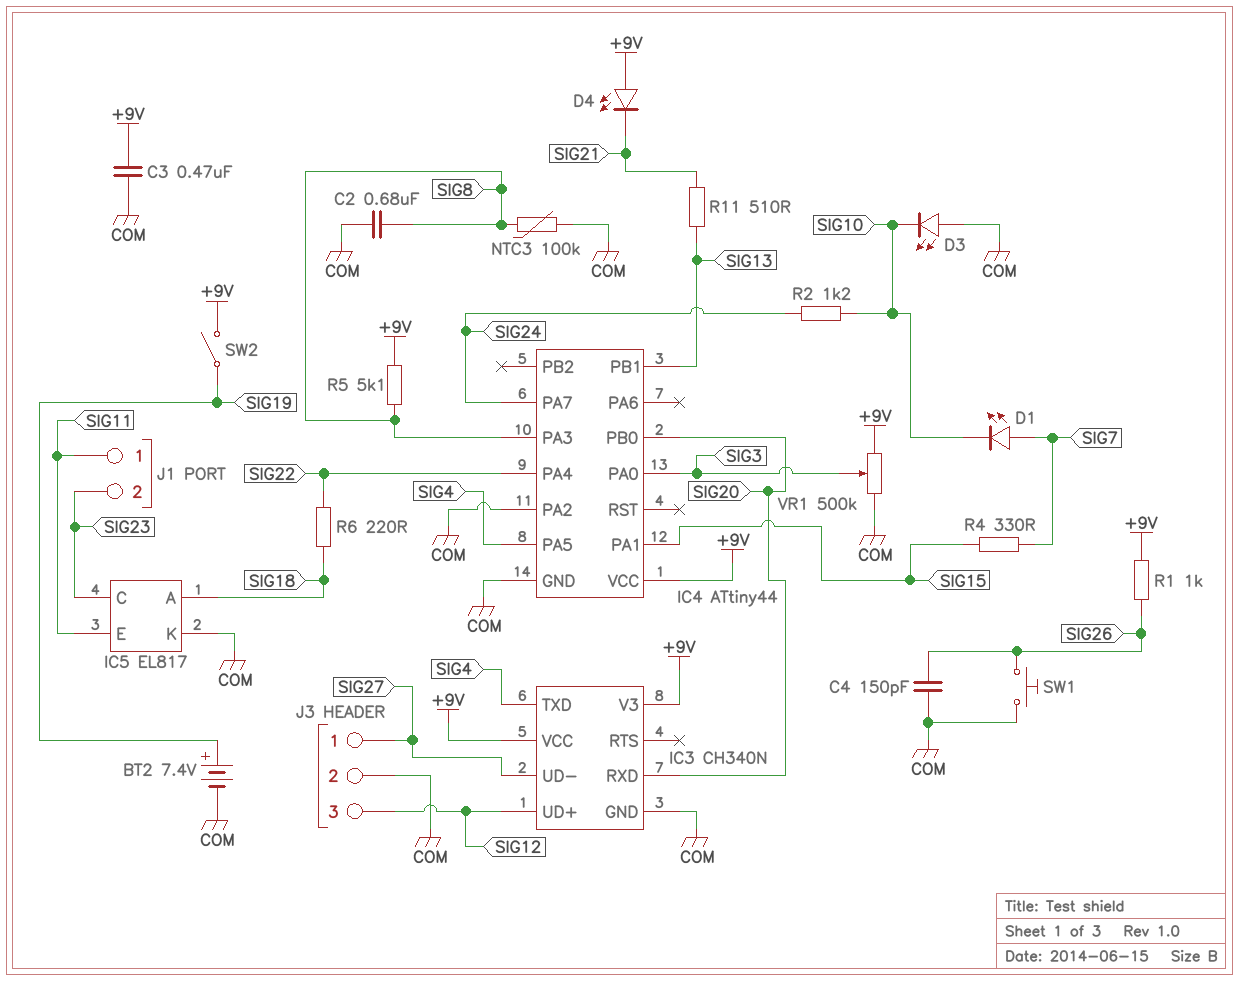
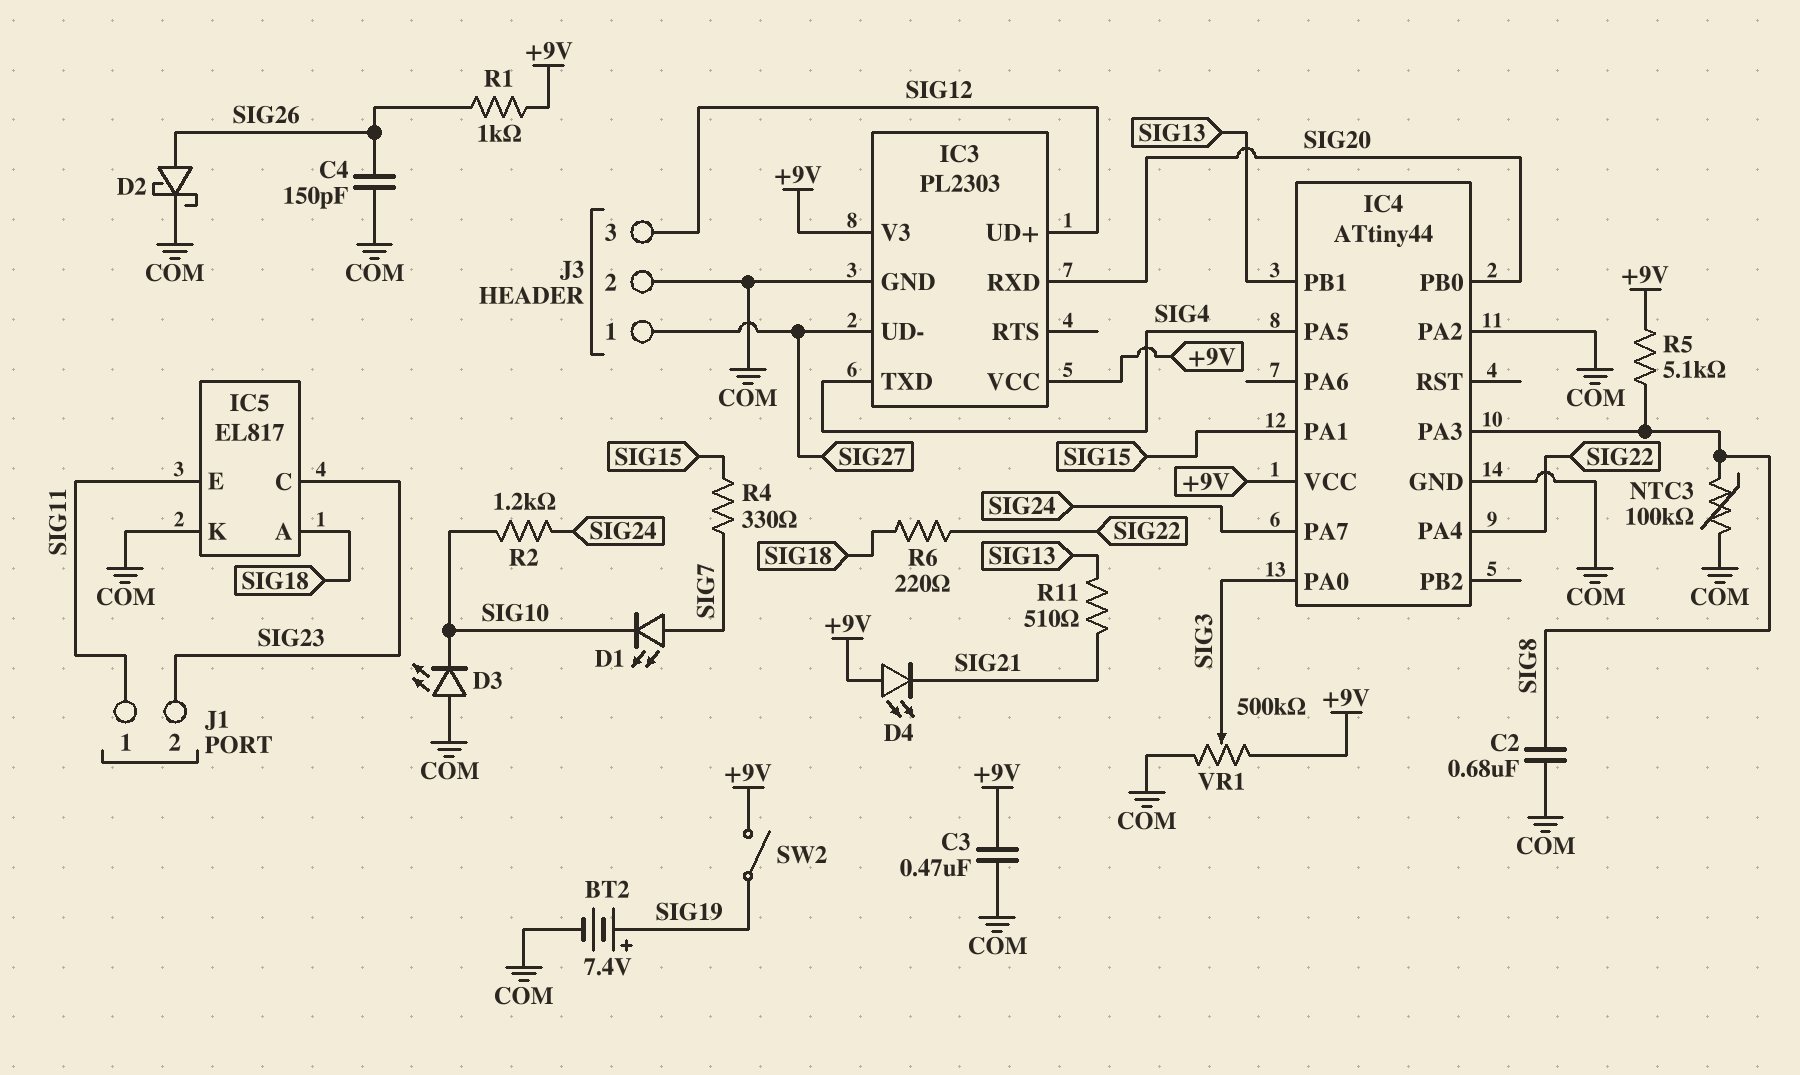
D2: none -> schottky (A SIG26, K COM)
IC3: CH340N -> PL2303
SW1: button (COM, SIG26) -> none

